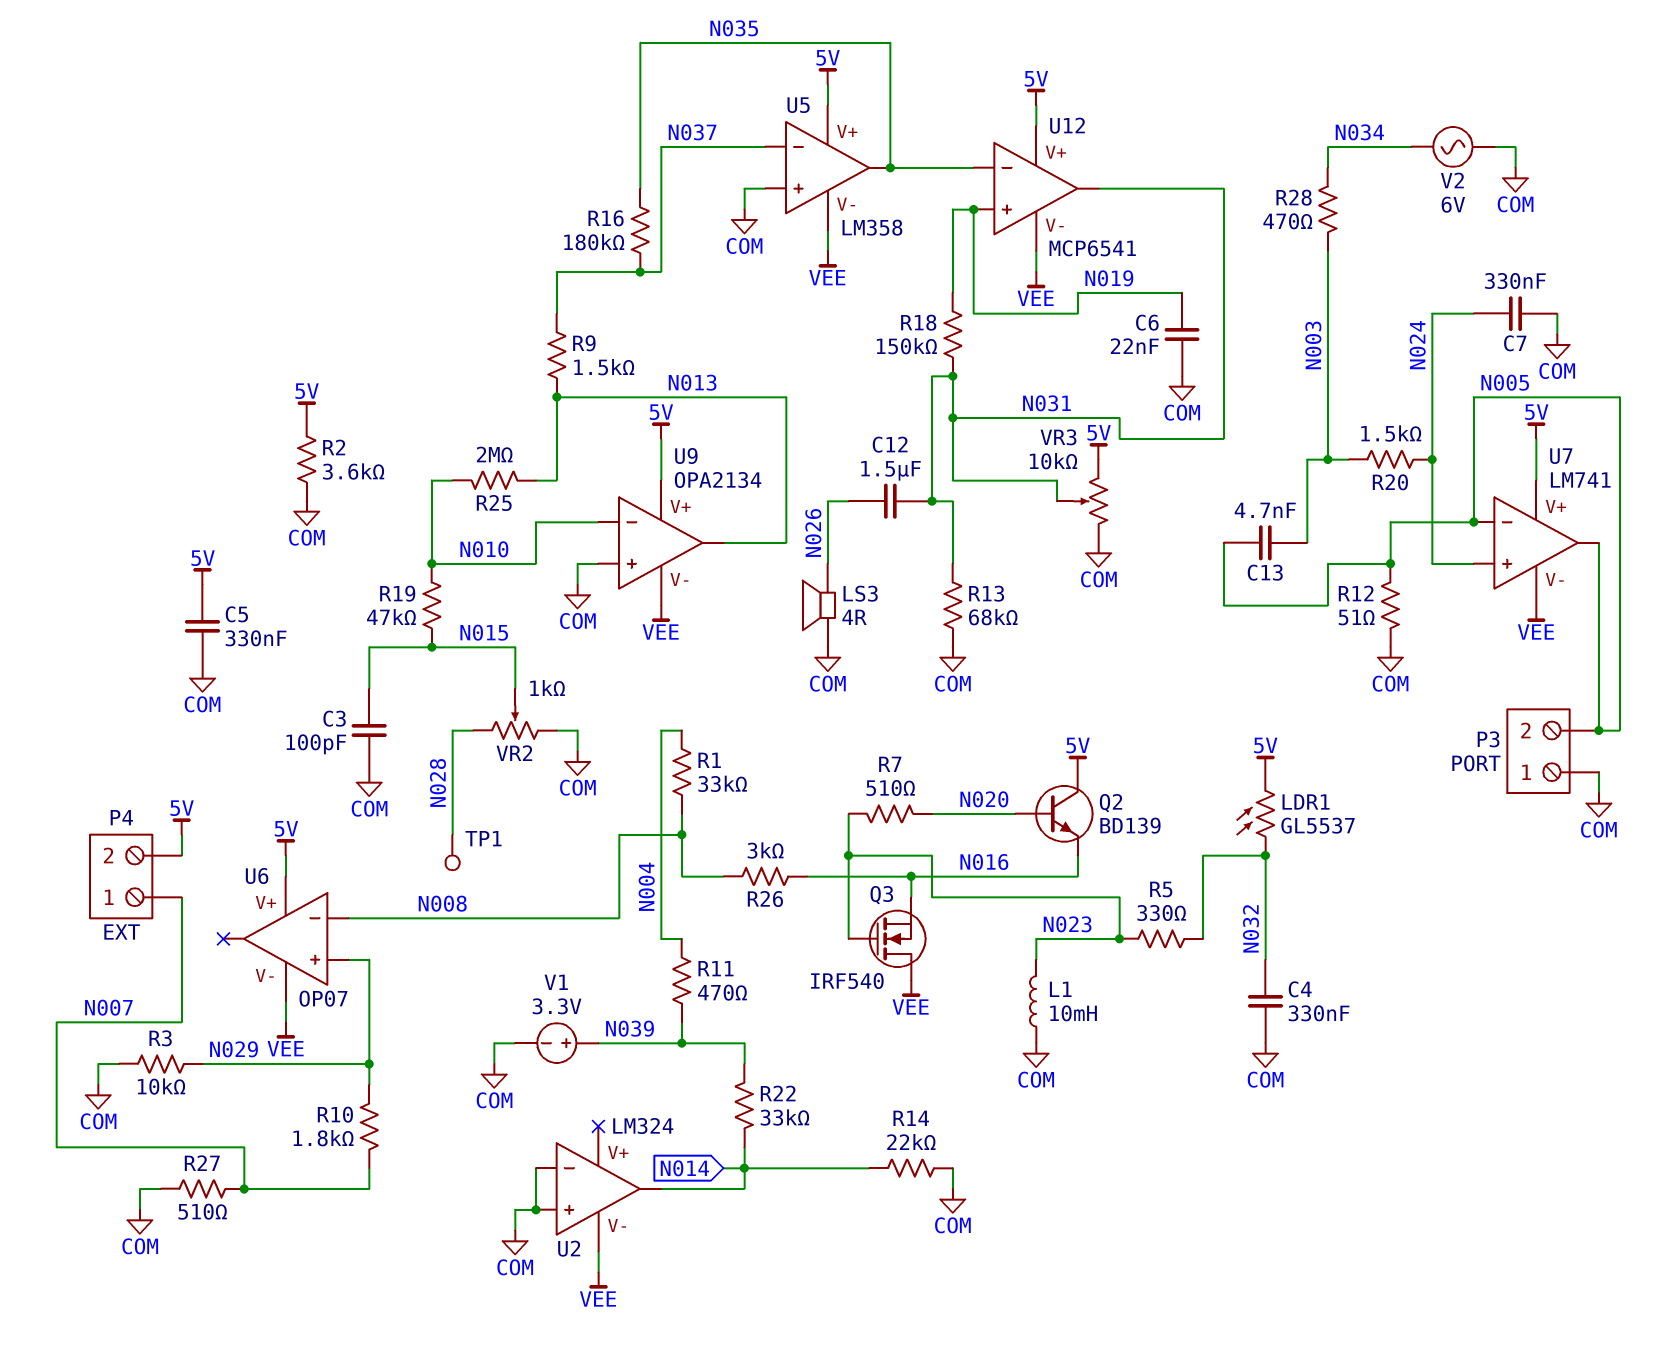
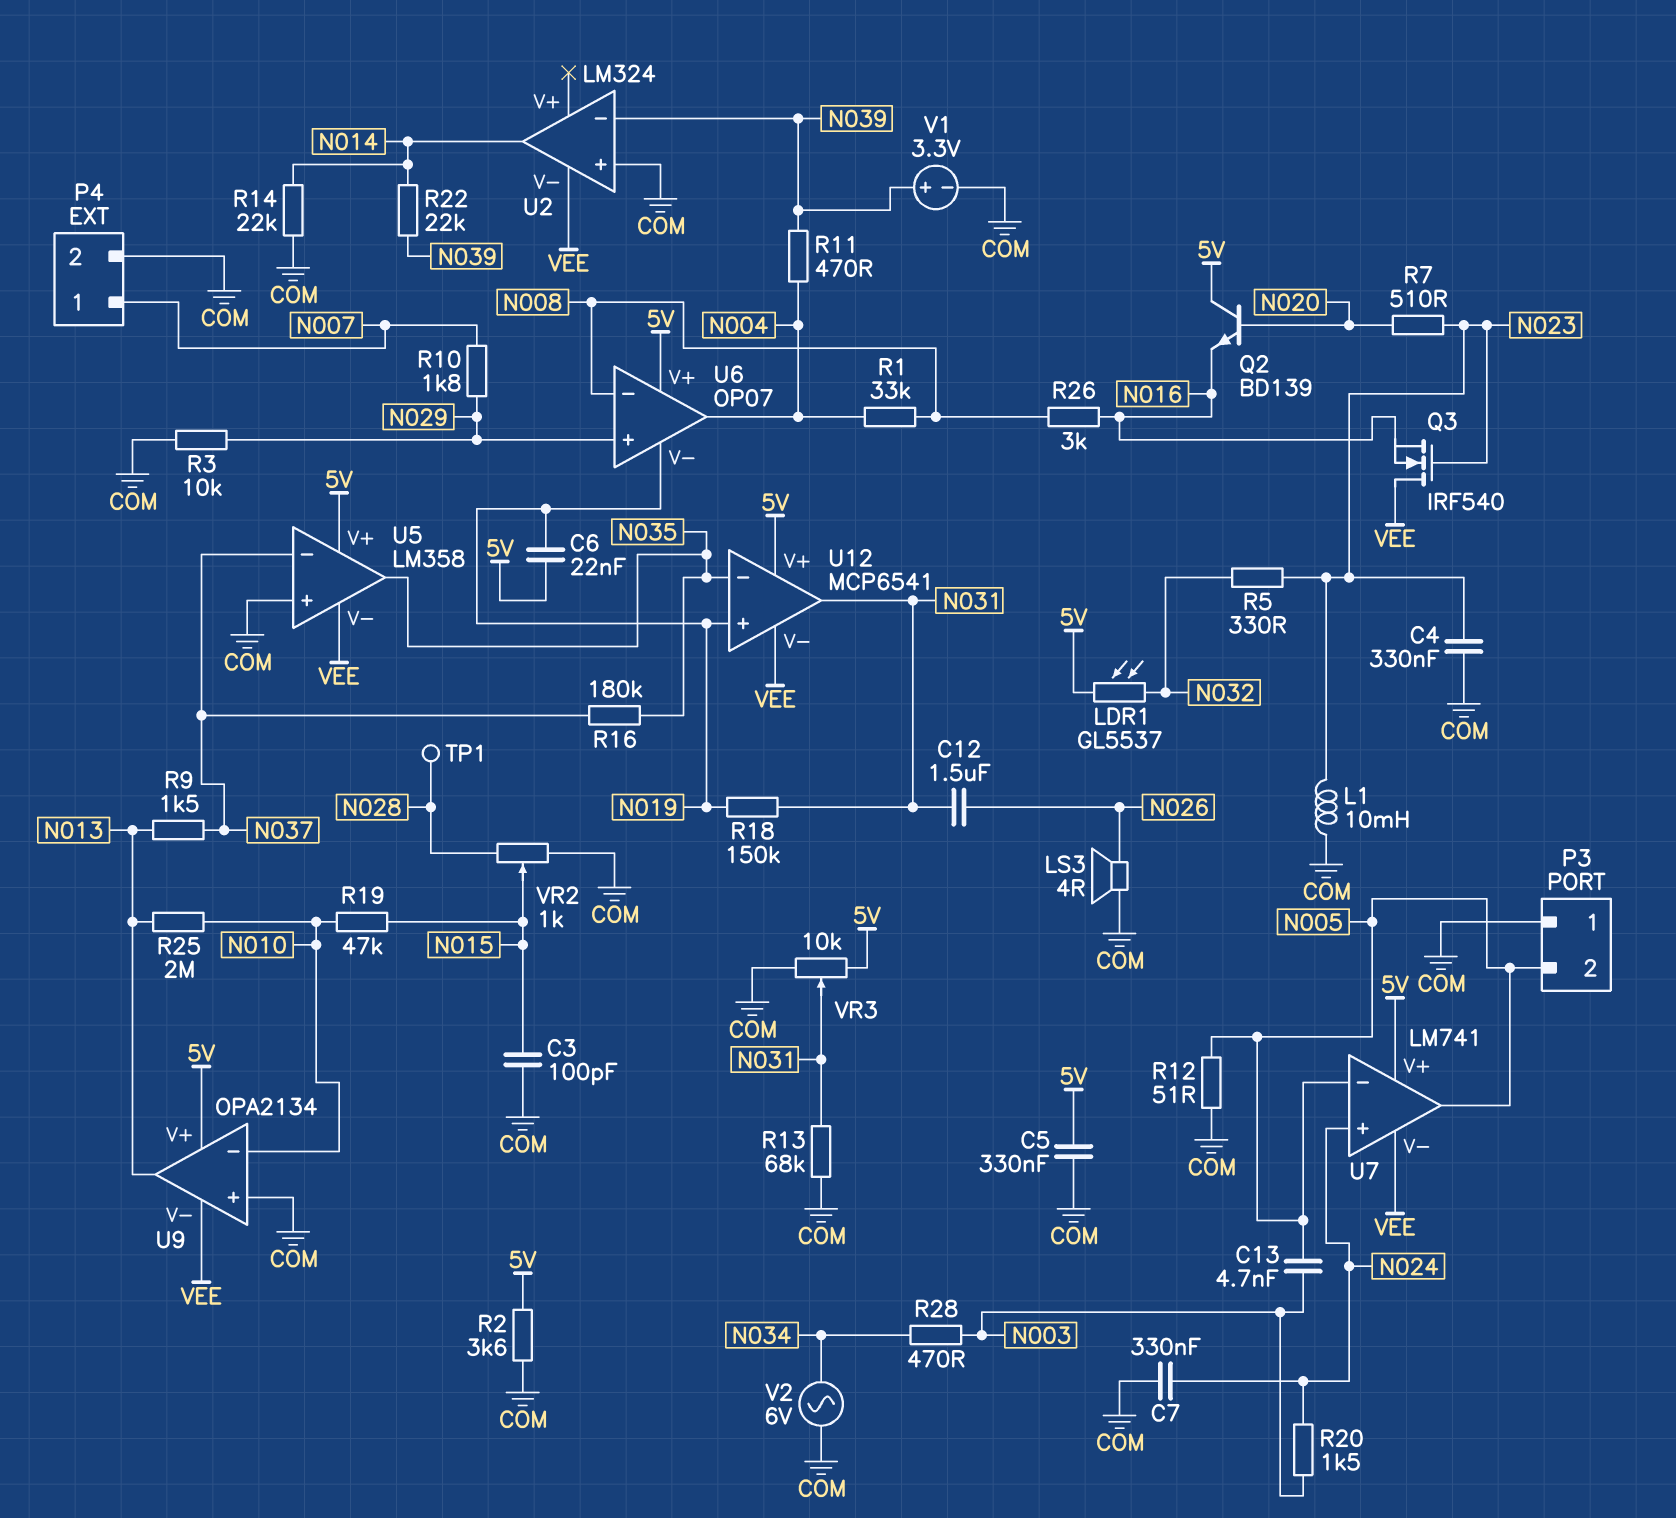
C4: 330nF (COM, N032) -> 330nF (COM, N023)
C6: 22nF (COM, N019) -> 22nF (5V, N019)
P4 pin 2: 5V -> COM
R22: 33k (N014, N039) -> 22k (N014, N039)
R27: 510 (COM, N007) -> none
U2 pin in-: COM -> N039
U6 pin V-: VEE -> N019
U6 pin out: none -> N004

